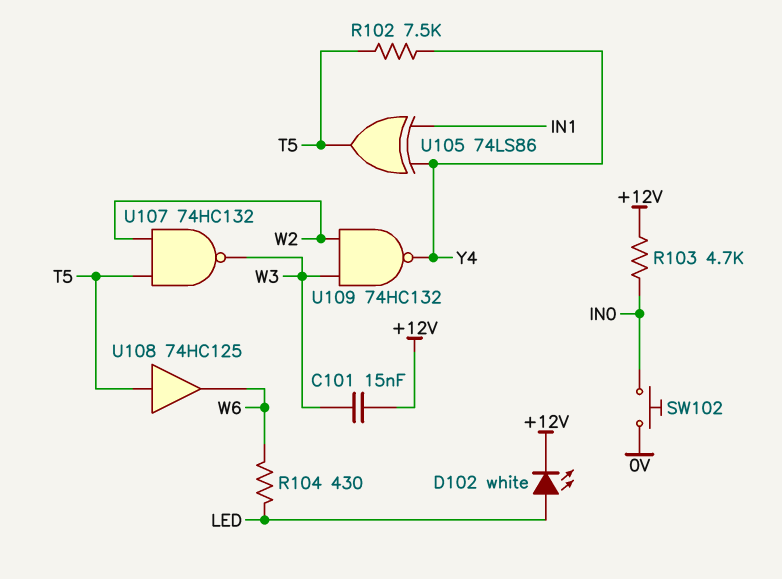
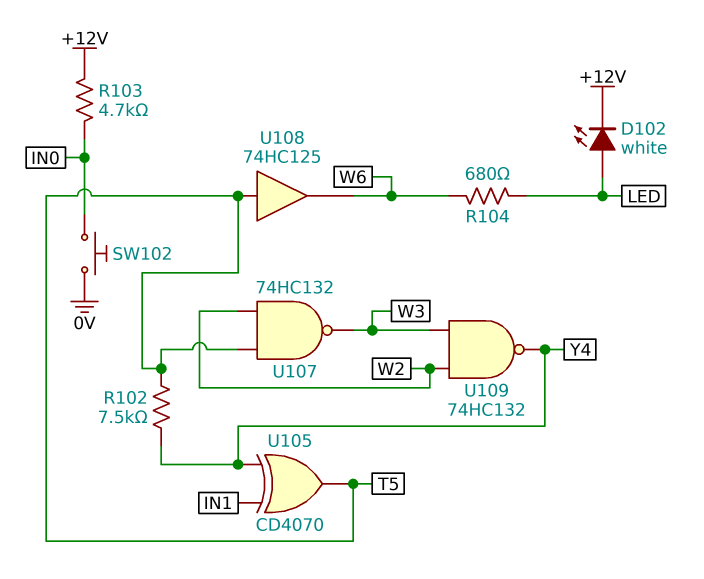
C101: 15nF (+12V, W3) -> none
R104: 430 (LED, W6) -> 680 (LED, W6)
U105: XOR 74LS86 (in IN1, in Y4, out T5) -> XOR CD4070 (in IN1, in Y4, out T5)

